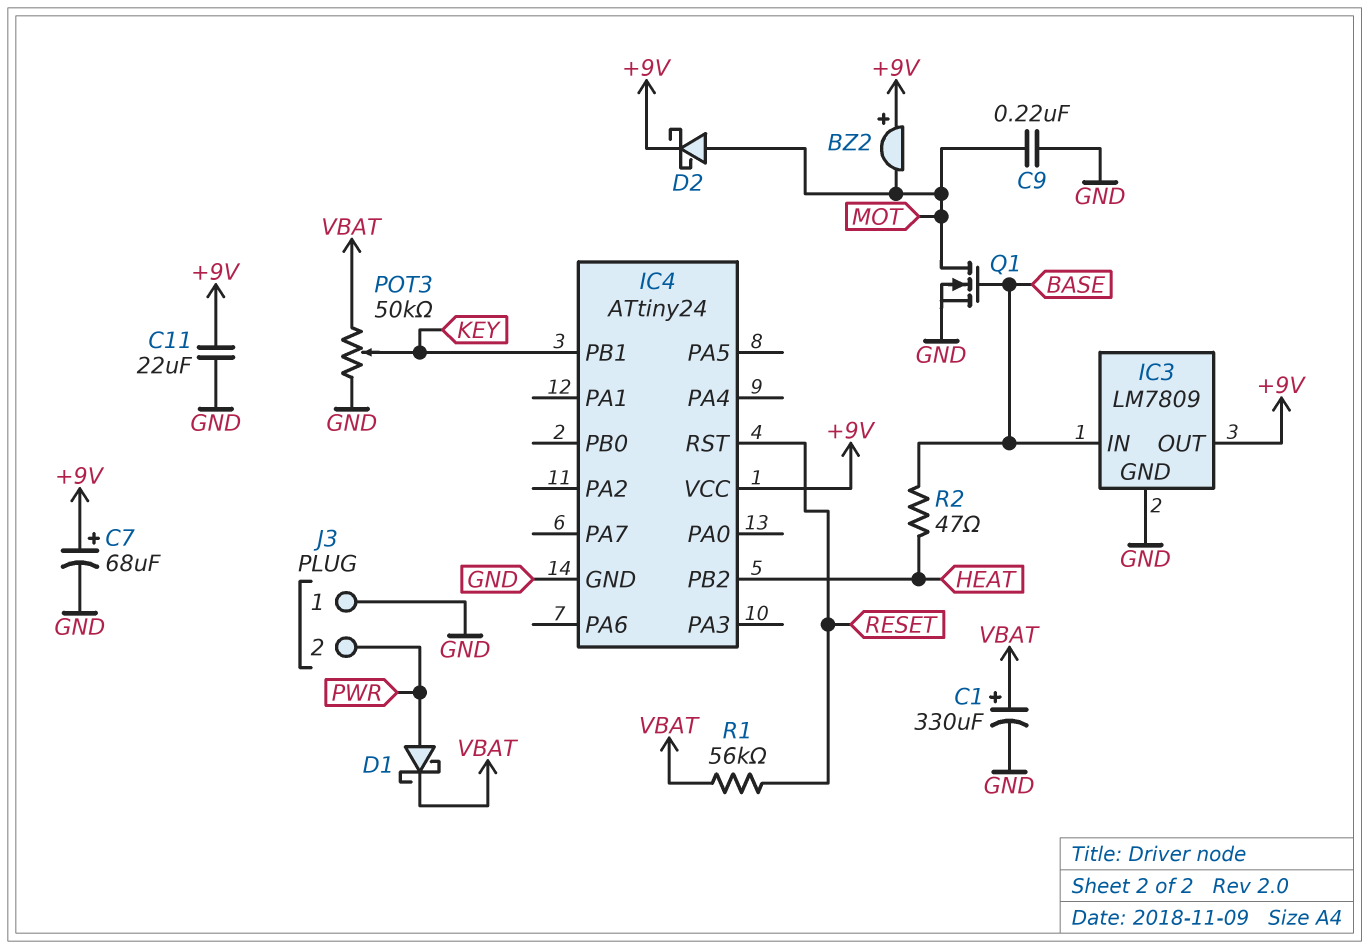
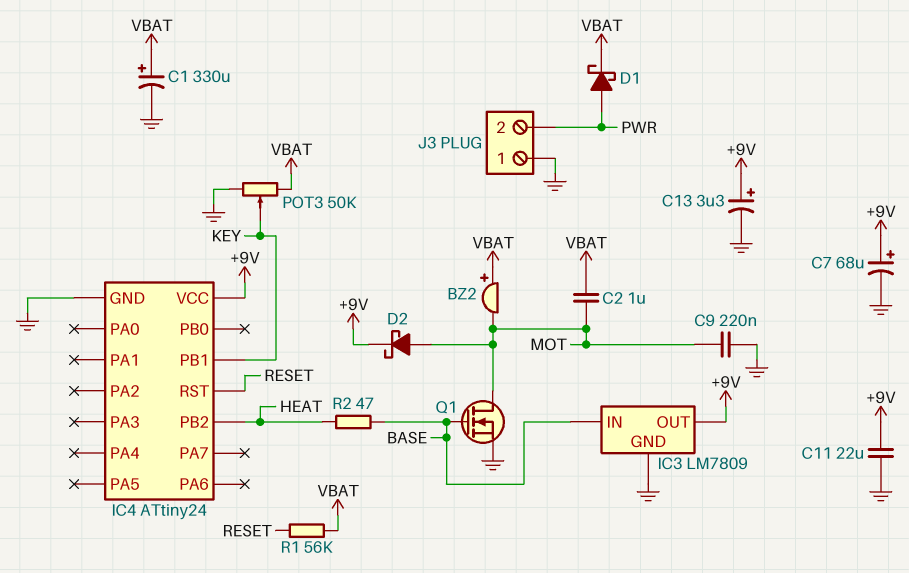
BZ2: buzzer (plus +9V, minus MOT) -> buzzer (plus VBAT, minus MOT)
C2: none -> 1uF (MOT, VBAT)
C13: none -> 3.3uF (plus +9V, minus GND)

